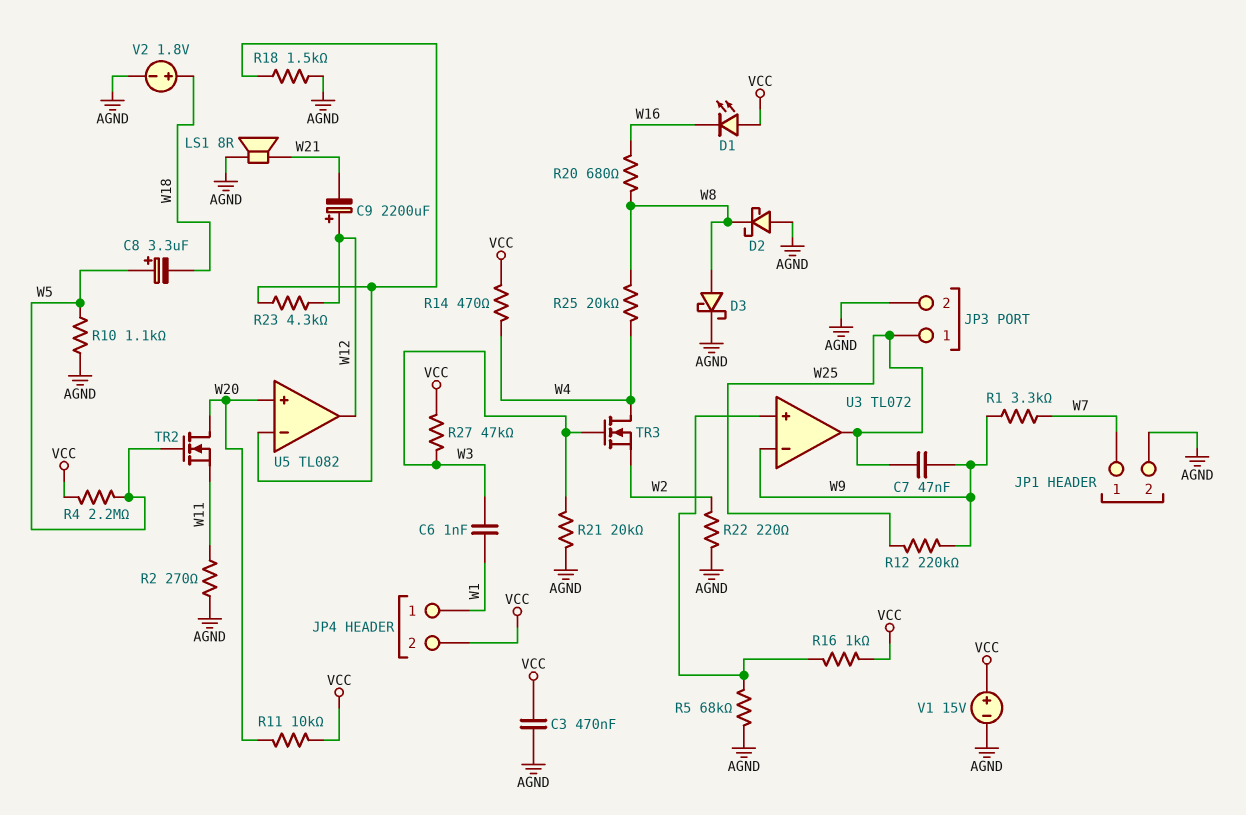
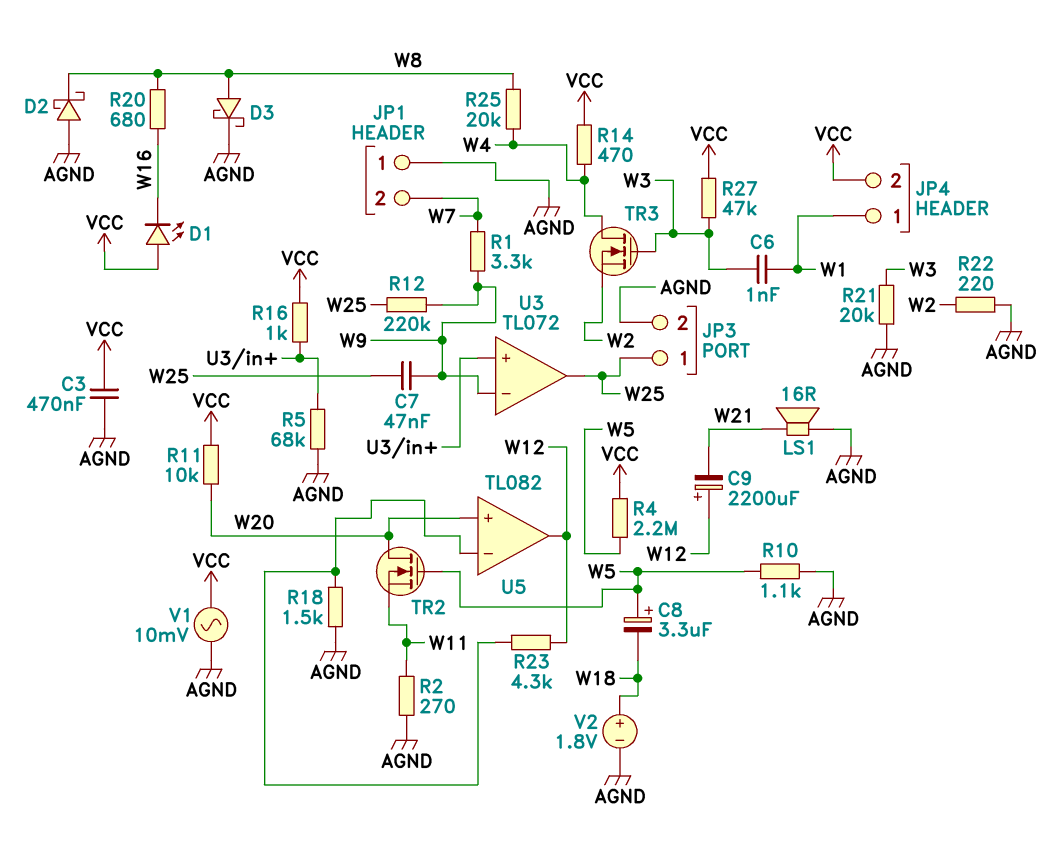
JP1 pin 1: W7 -> AGND
JP1 pin 2: AGND -> W7
LS1: speaker 8R (AGND, W21) -> speaker 16R (AGND, W21)
V1: 15V (plus VCC, minus AGND) -> AC 10mV (AGND, VCC)

